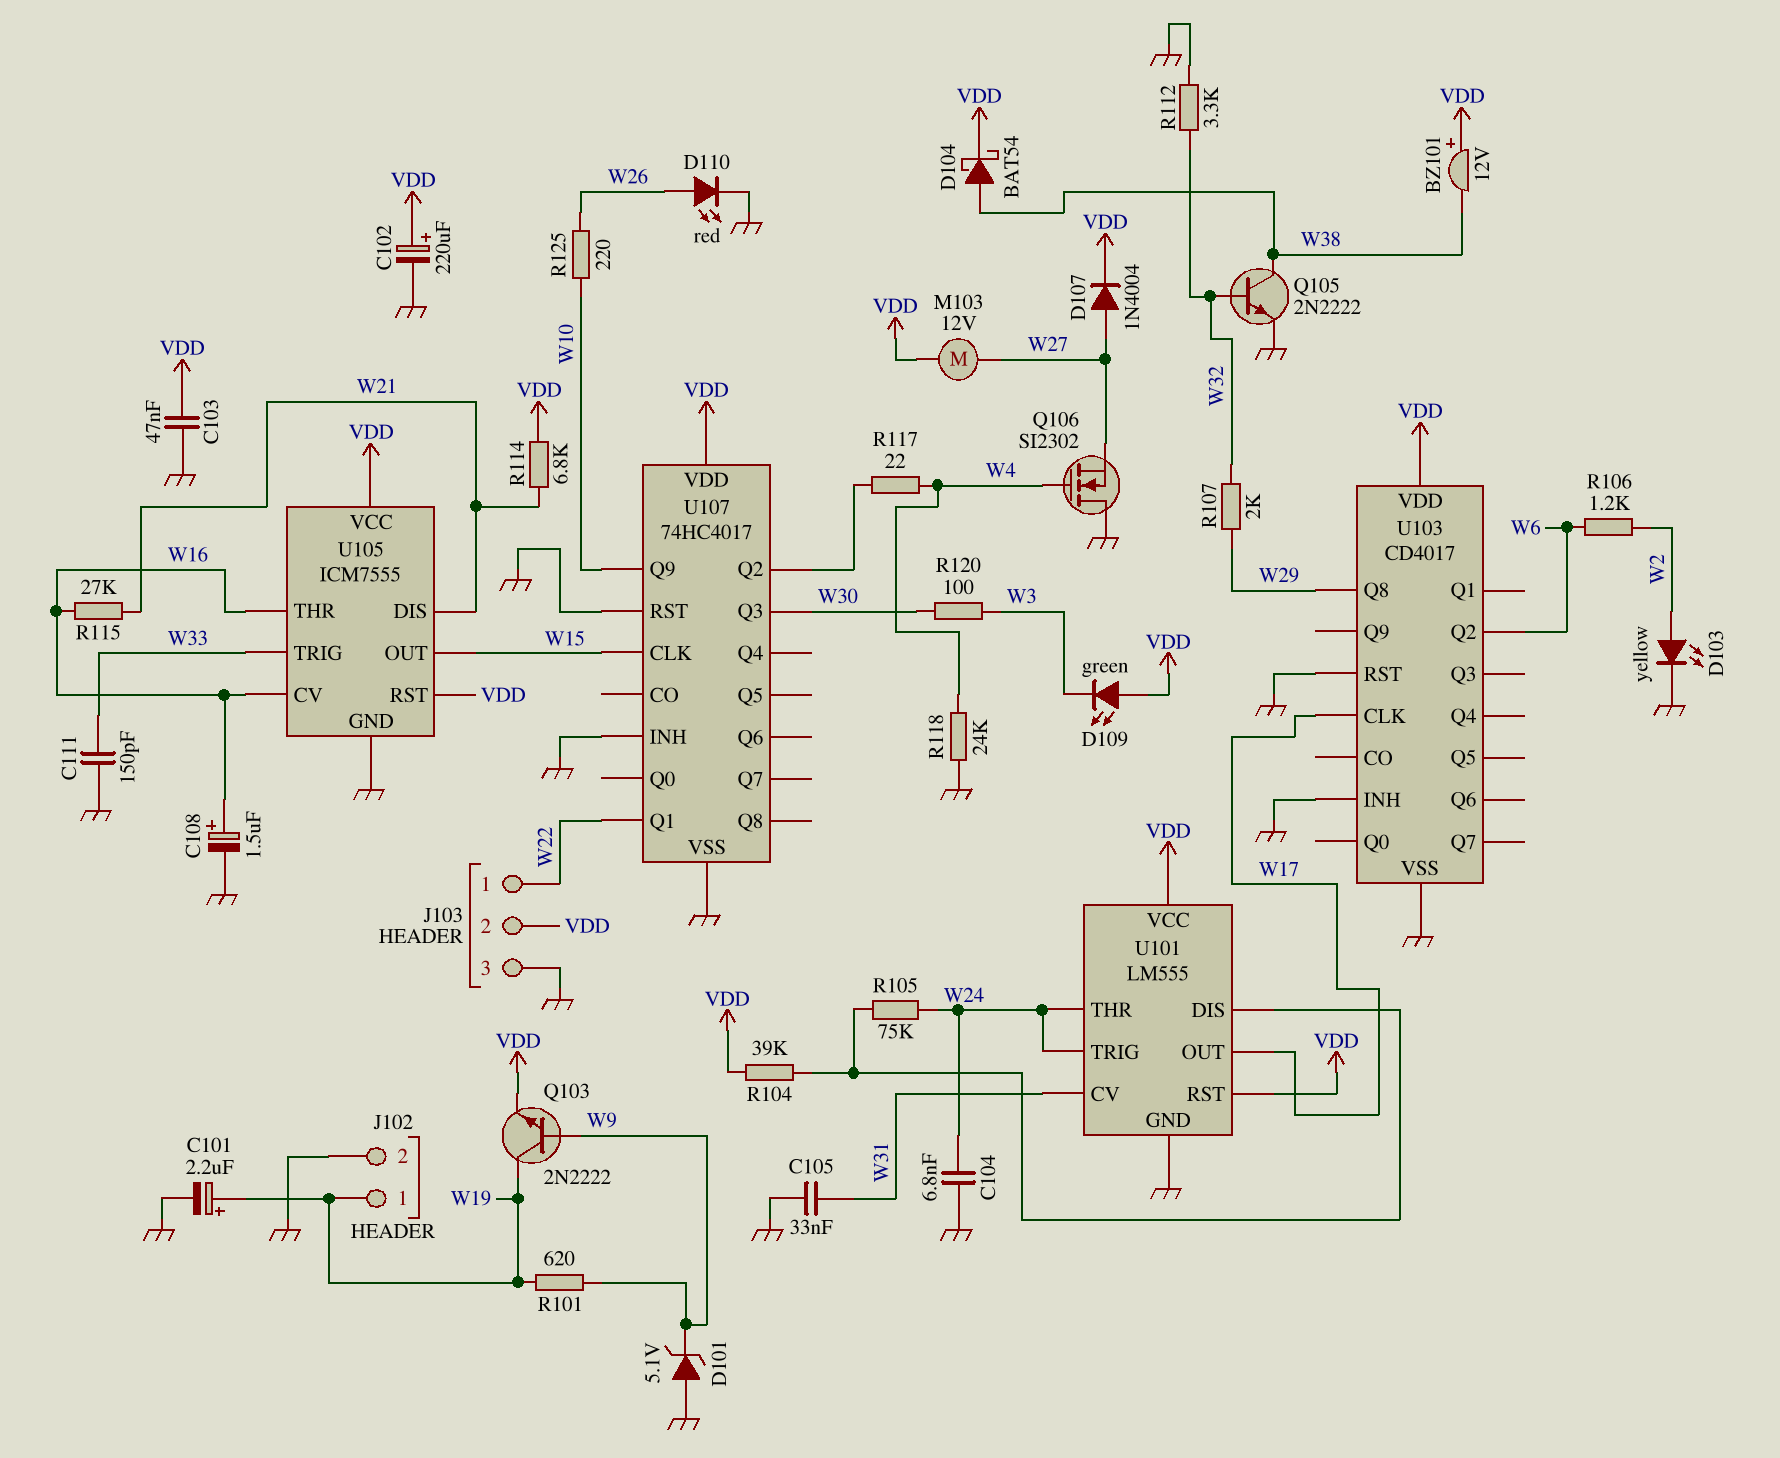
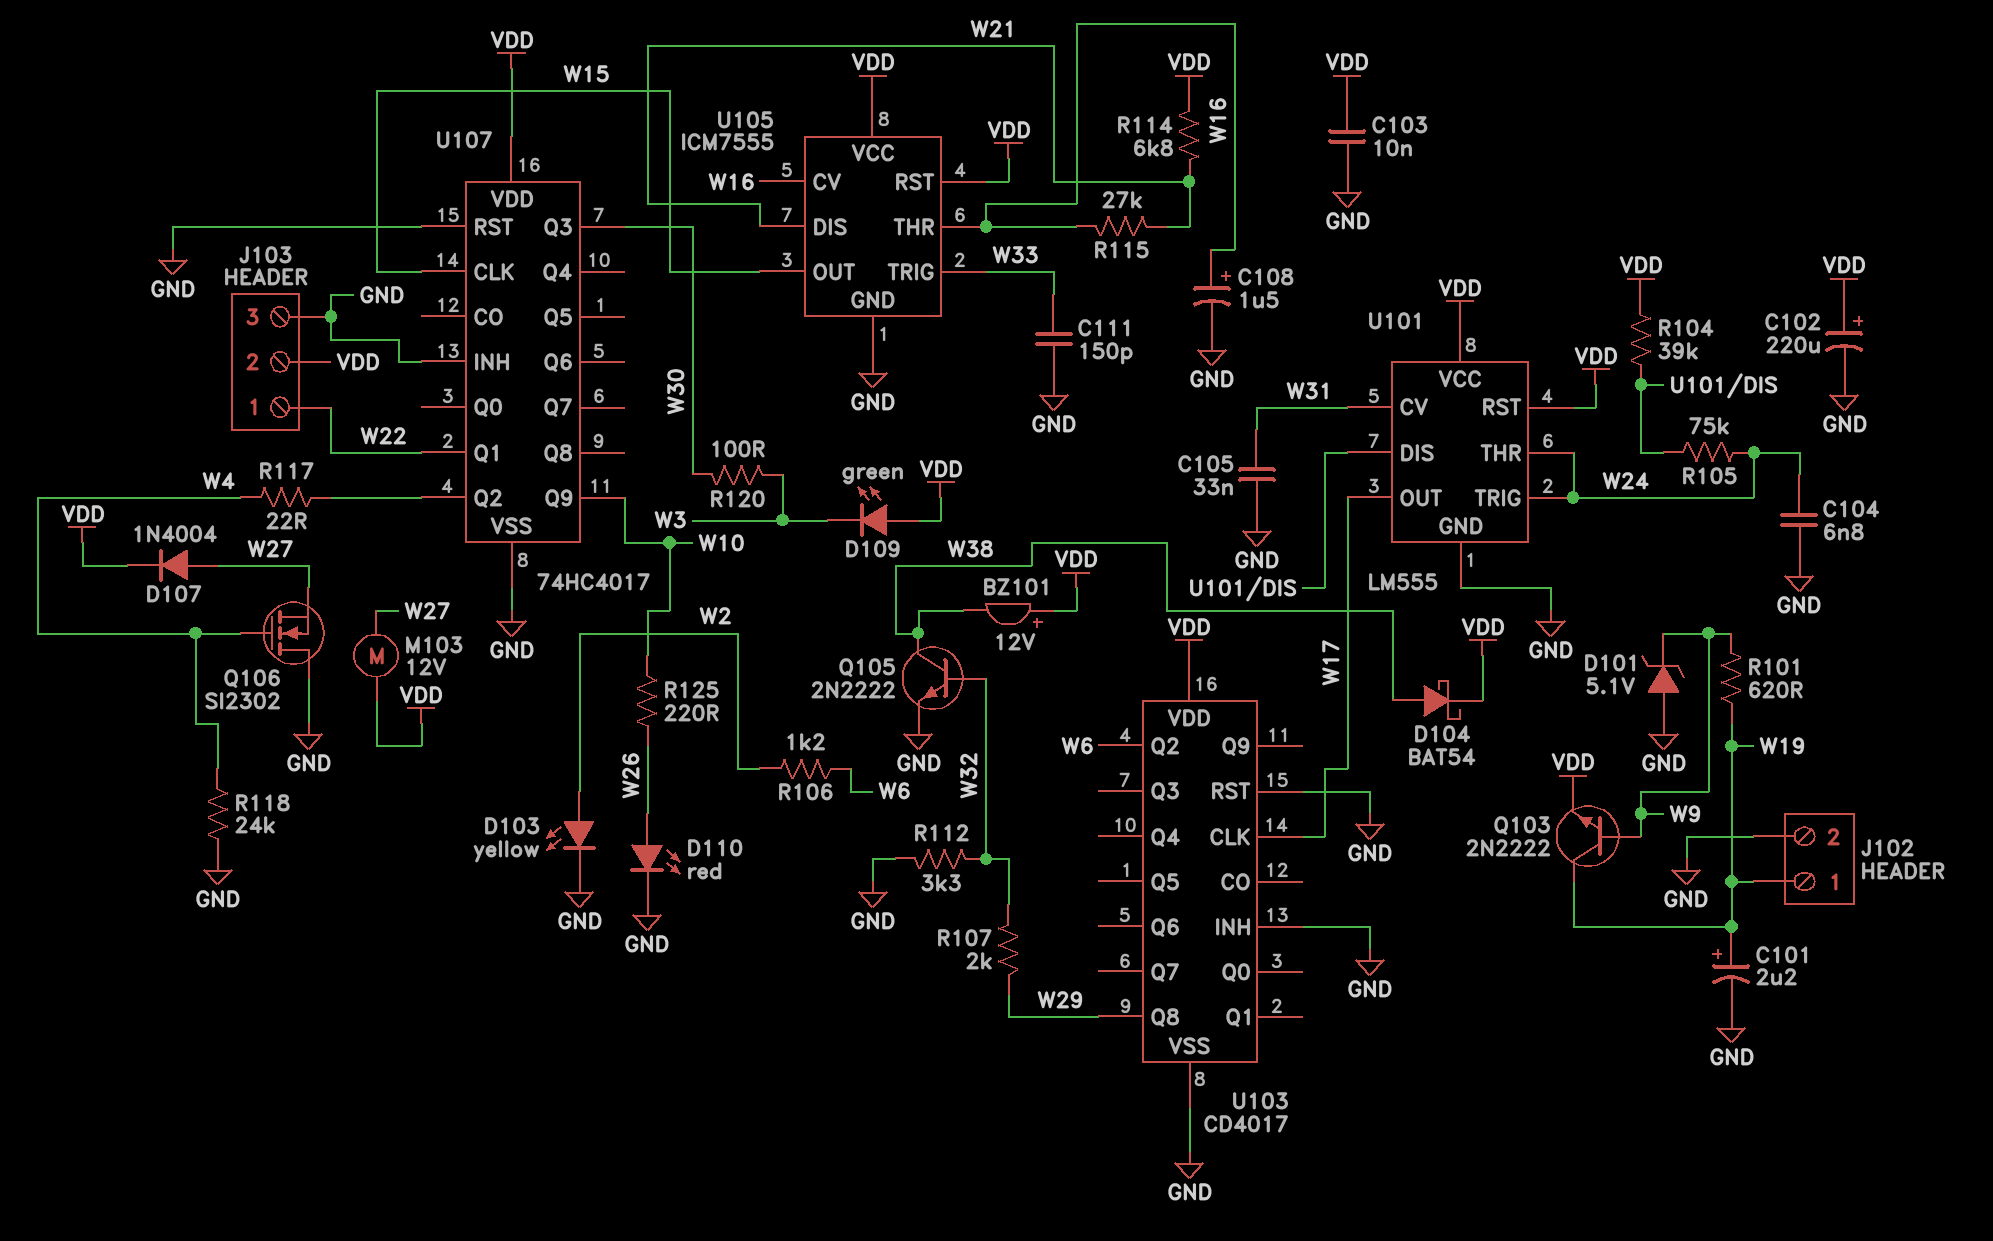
C103: 47nF (GND, VDD) -> 10nF (GND, VDD)

